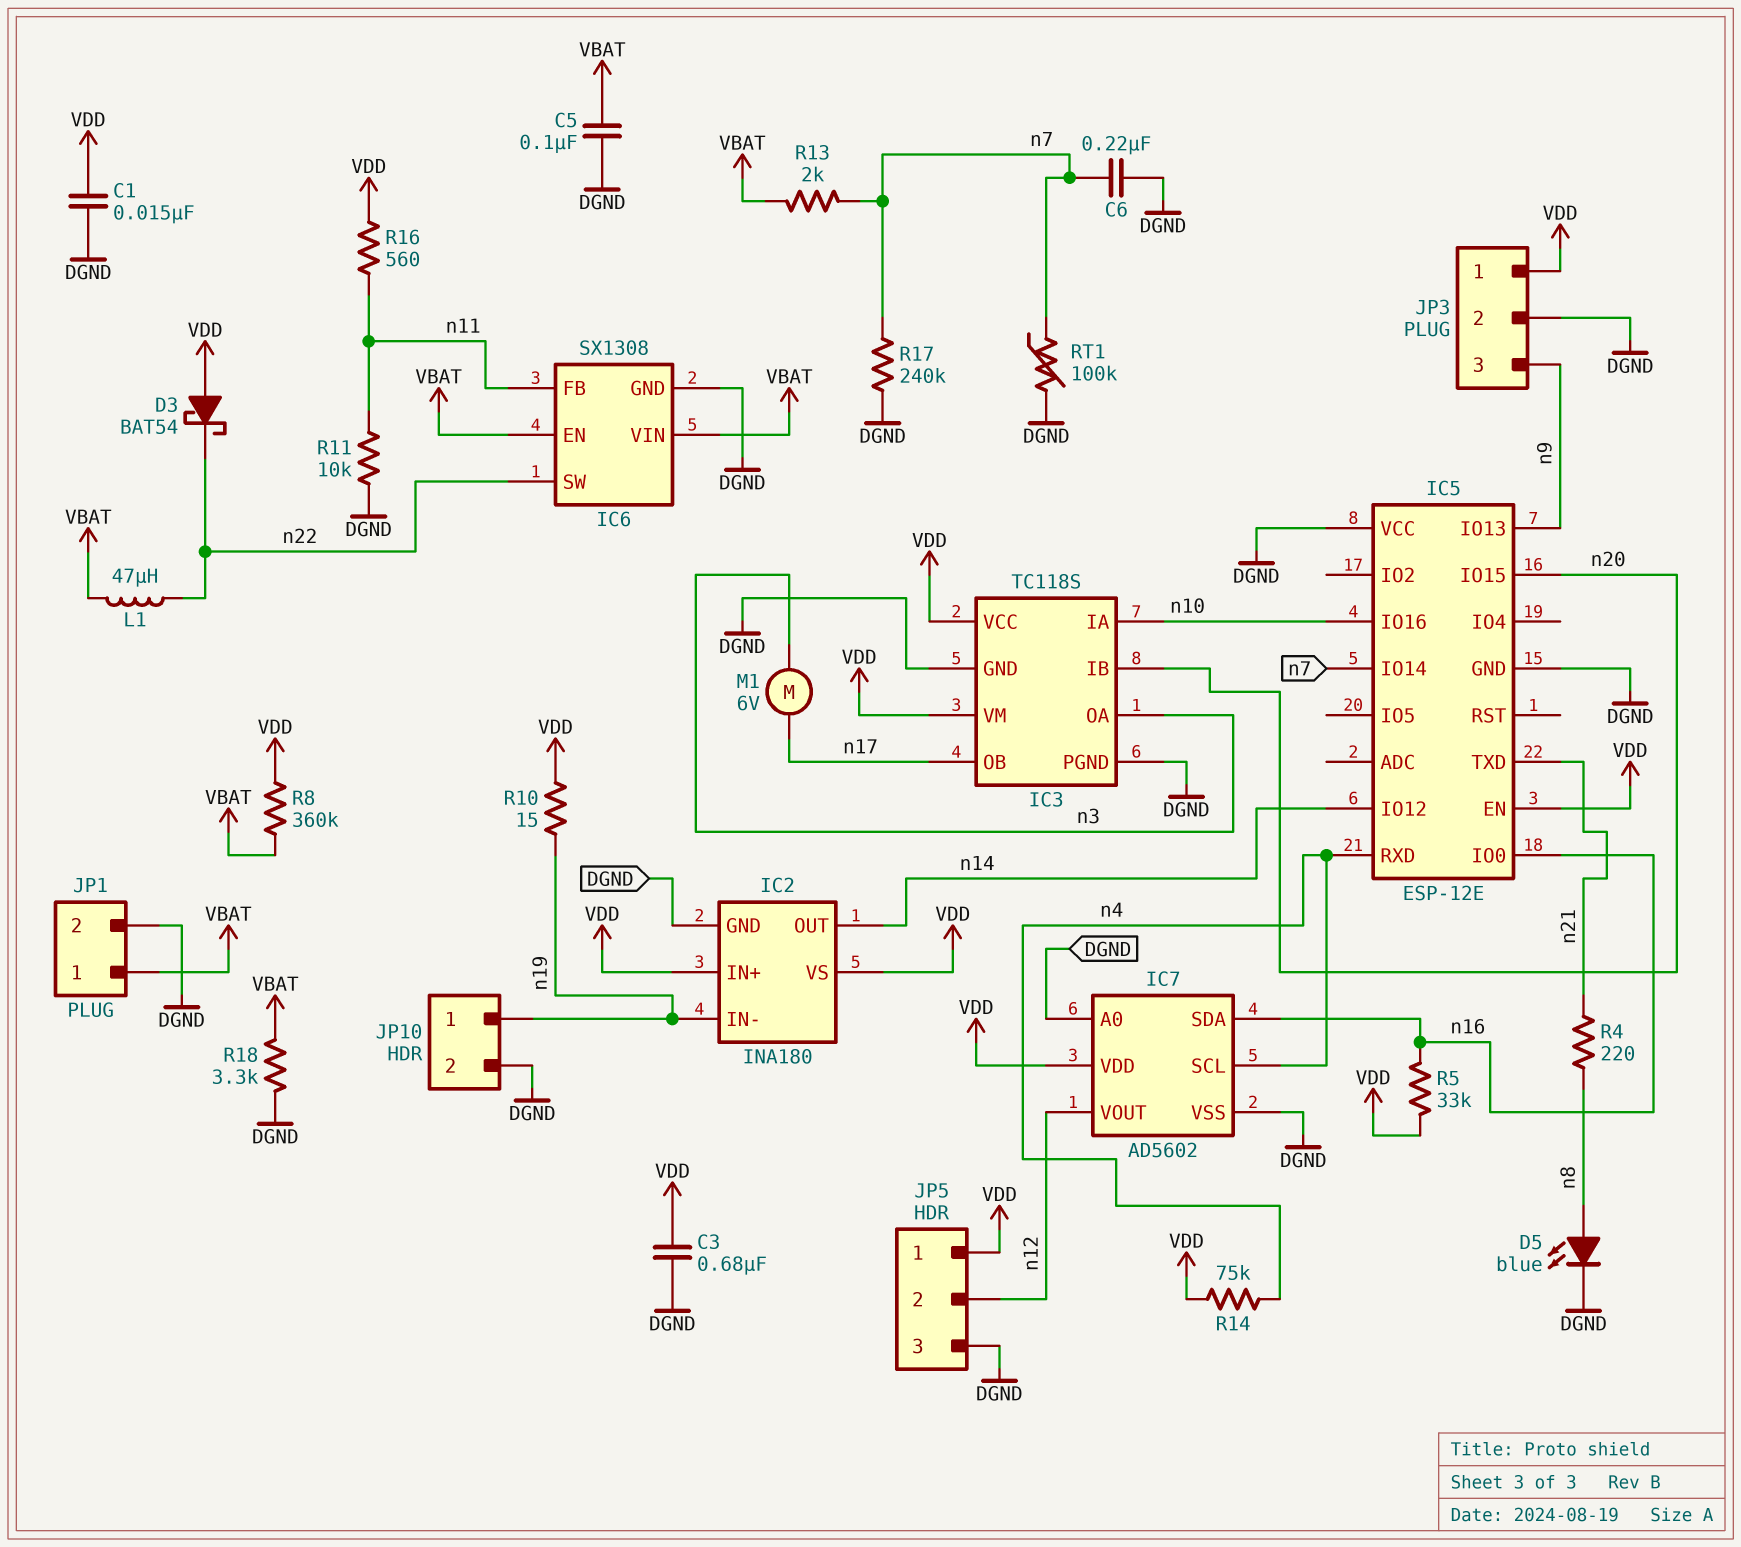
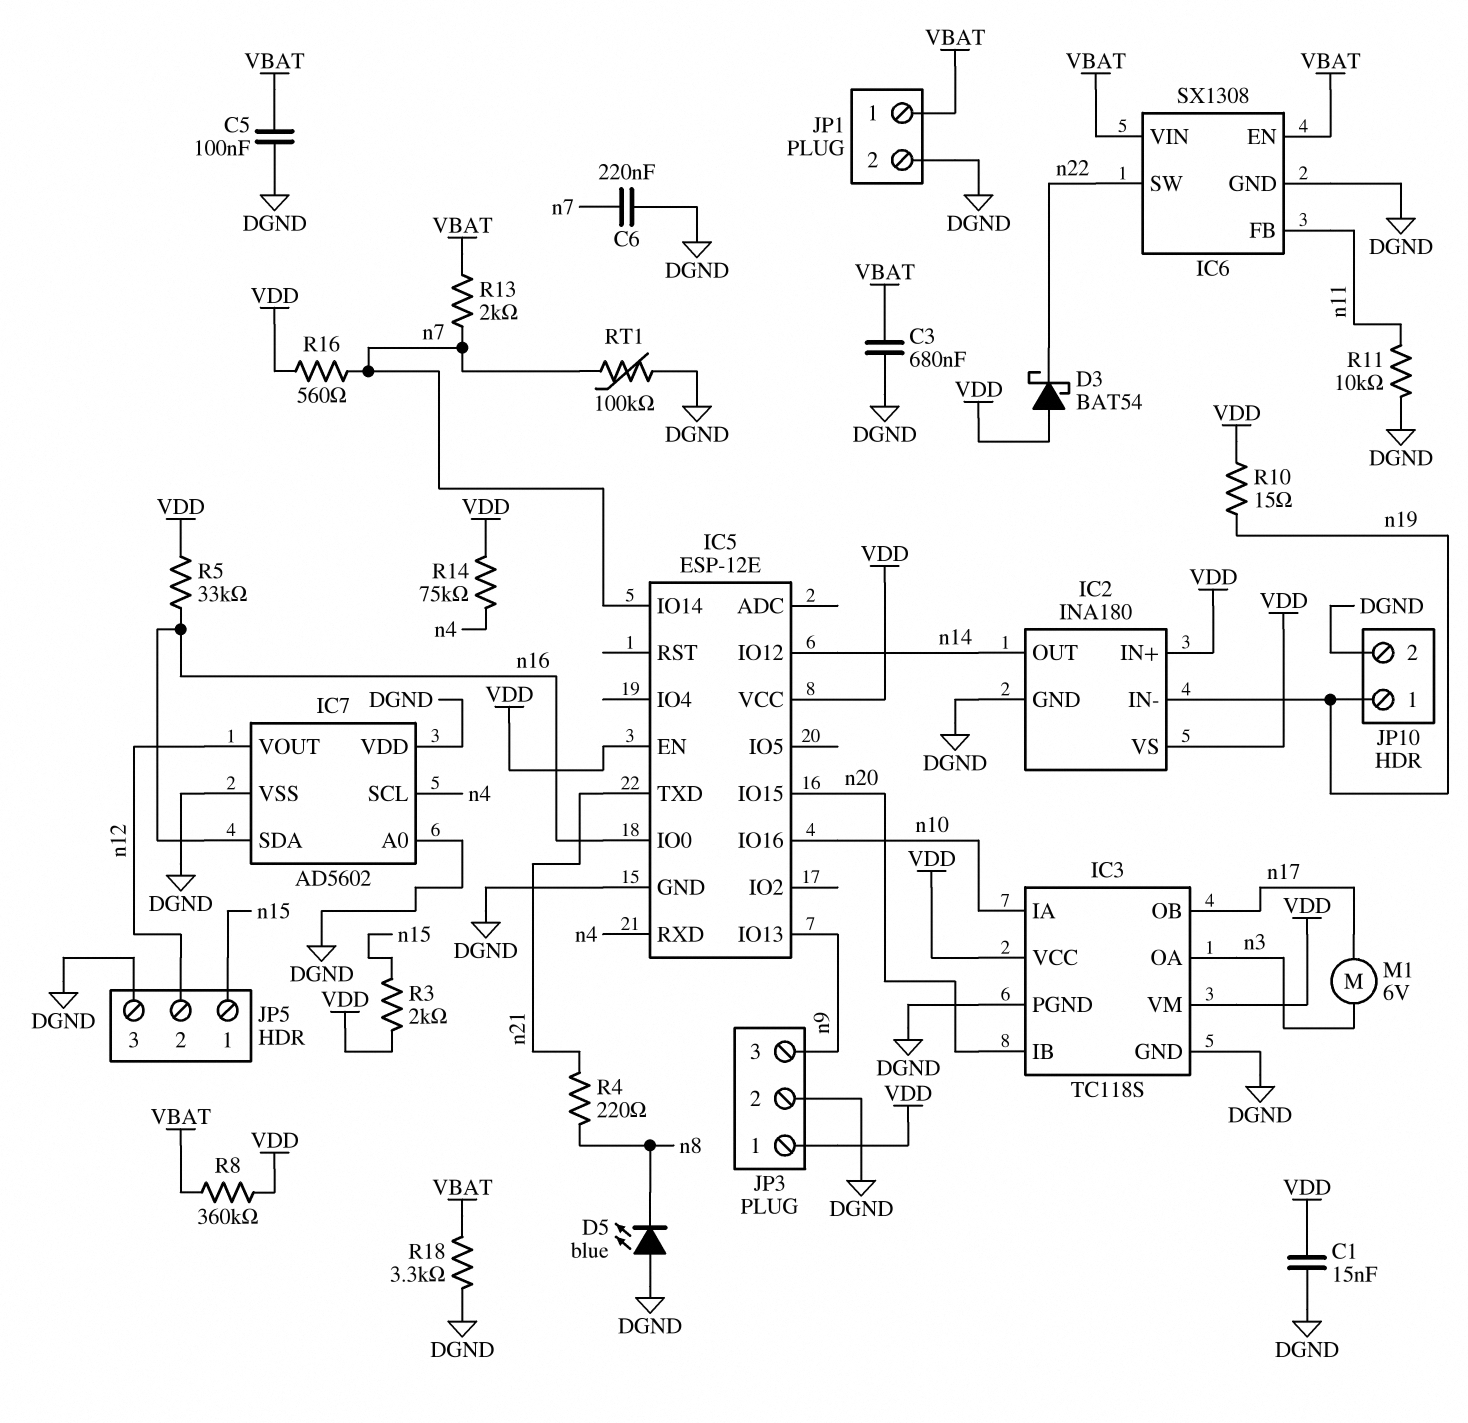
C3: 680nF (DGND, VDD) -> 680nF (DGND, VBAT)
D5: LED blue (A n8, K DGND) -> LED blue (A DGND, K n8)
IC5 pin VCC: DGND -> VDD
IC7 pin VDD: VDD -> DGND
JP5 pin 1: VDD -> n15
L1: 47uH (VBAT, n22) -> none
R3: none -> 2k (VDD, n15)
R16: 560 (VDD, n11) -> 560 (VDD, n7)
R17: 240k (DGND, n7) -> none

